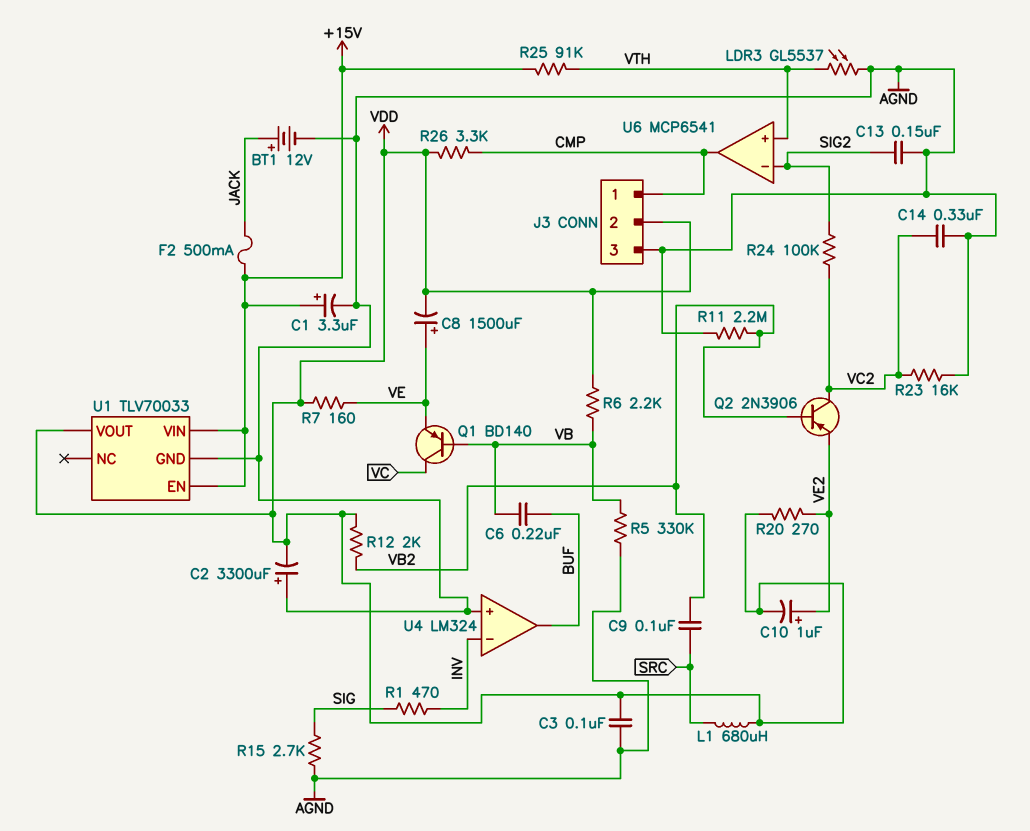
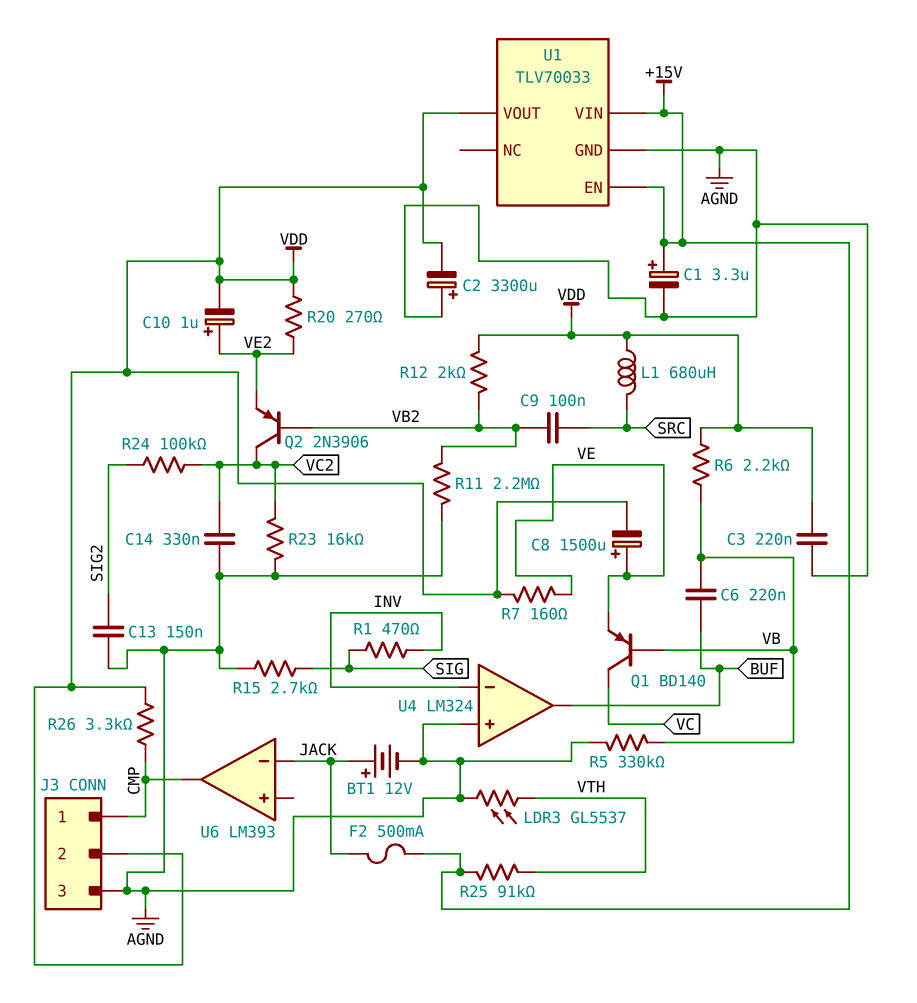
C3: 100nF (AGND, VDD) -> 220nF (AGND, VDD)
U6: MCP6541 -> LM393
U6 pin in+: VTH -> none
U6 pin in-: SIG2 -> JACK

